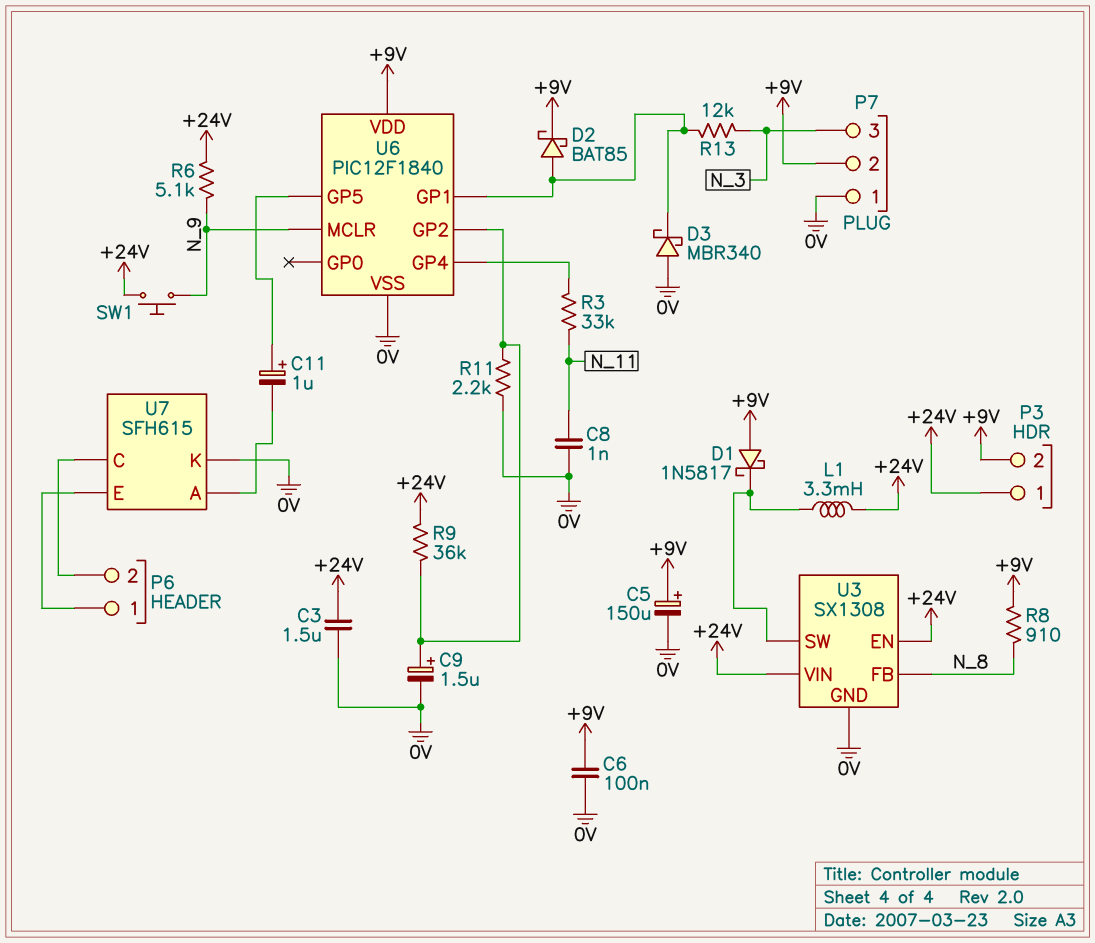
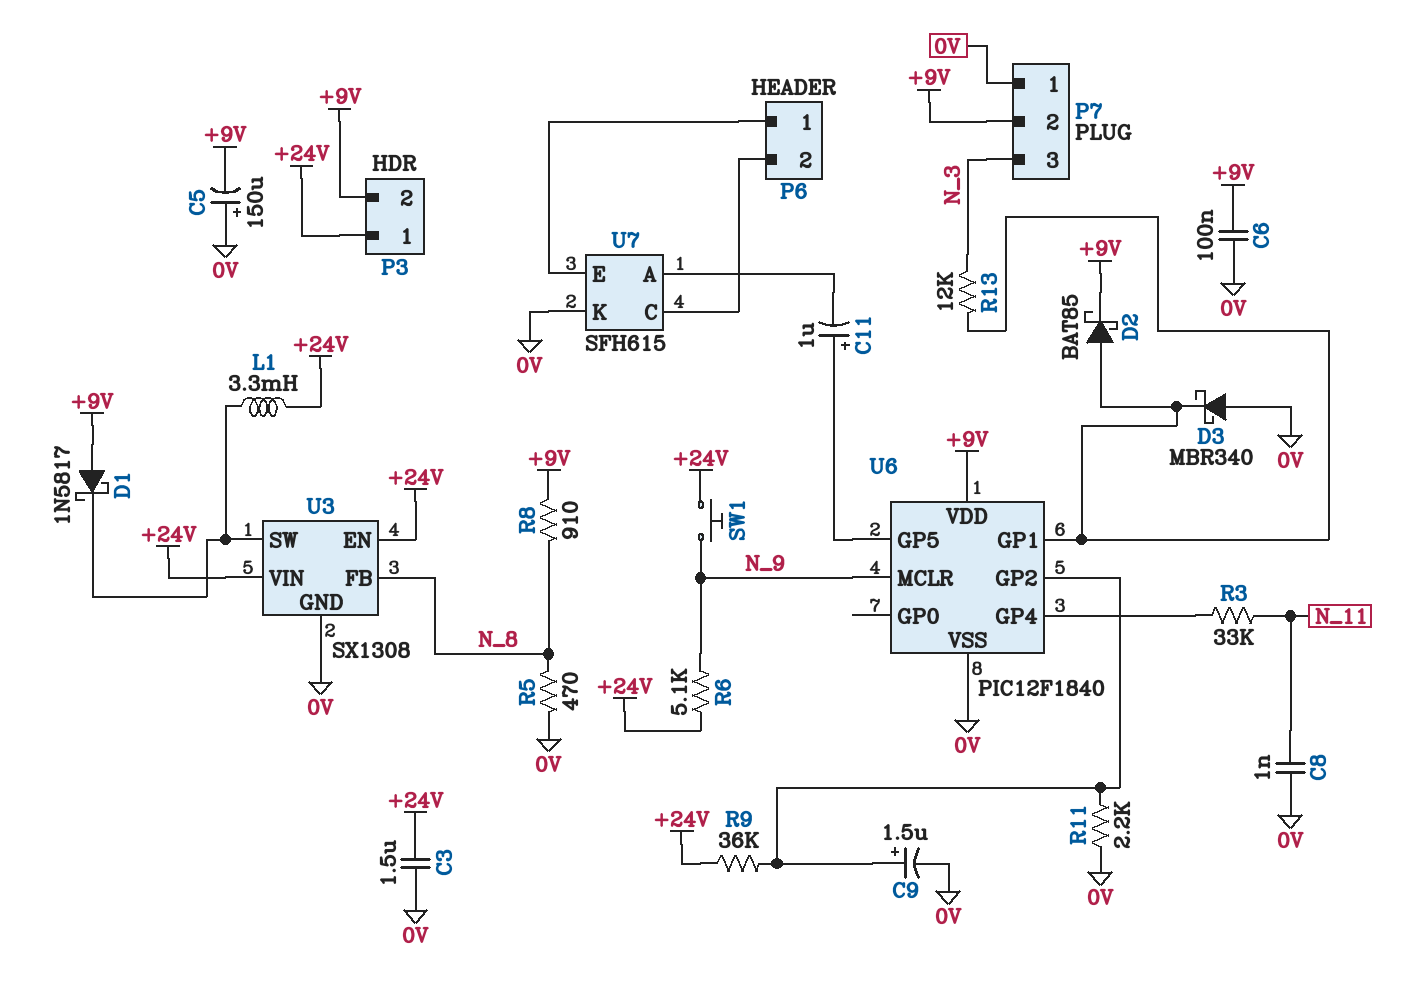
C5: 150uF (plus +9V, minus 0V) -> 150uF (plus 0V, minus +9V)
R5: none -> 470 (0V, N_8)

